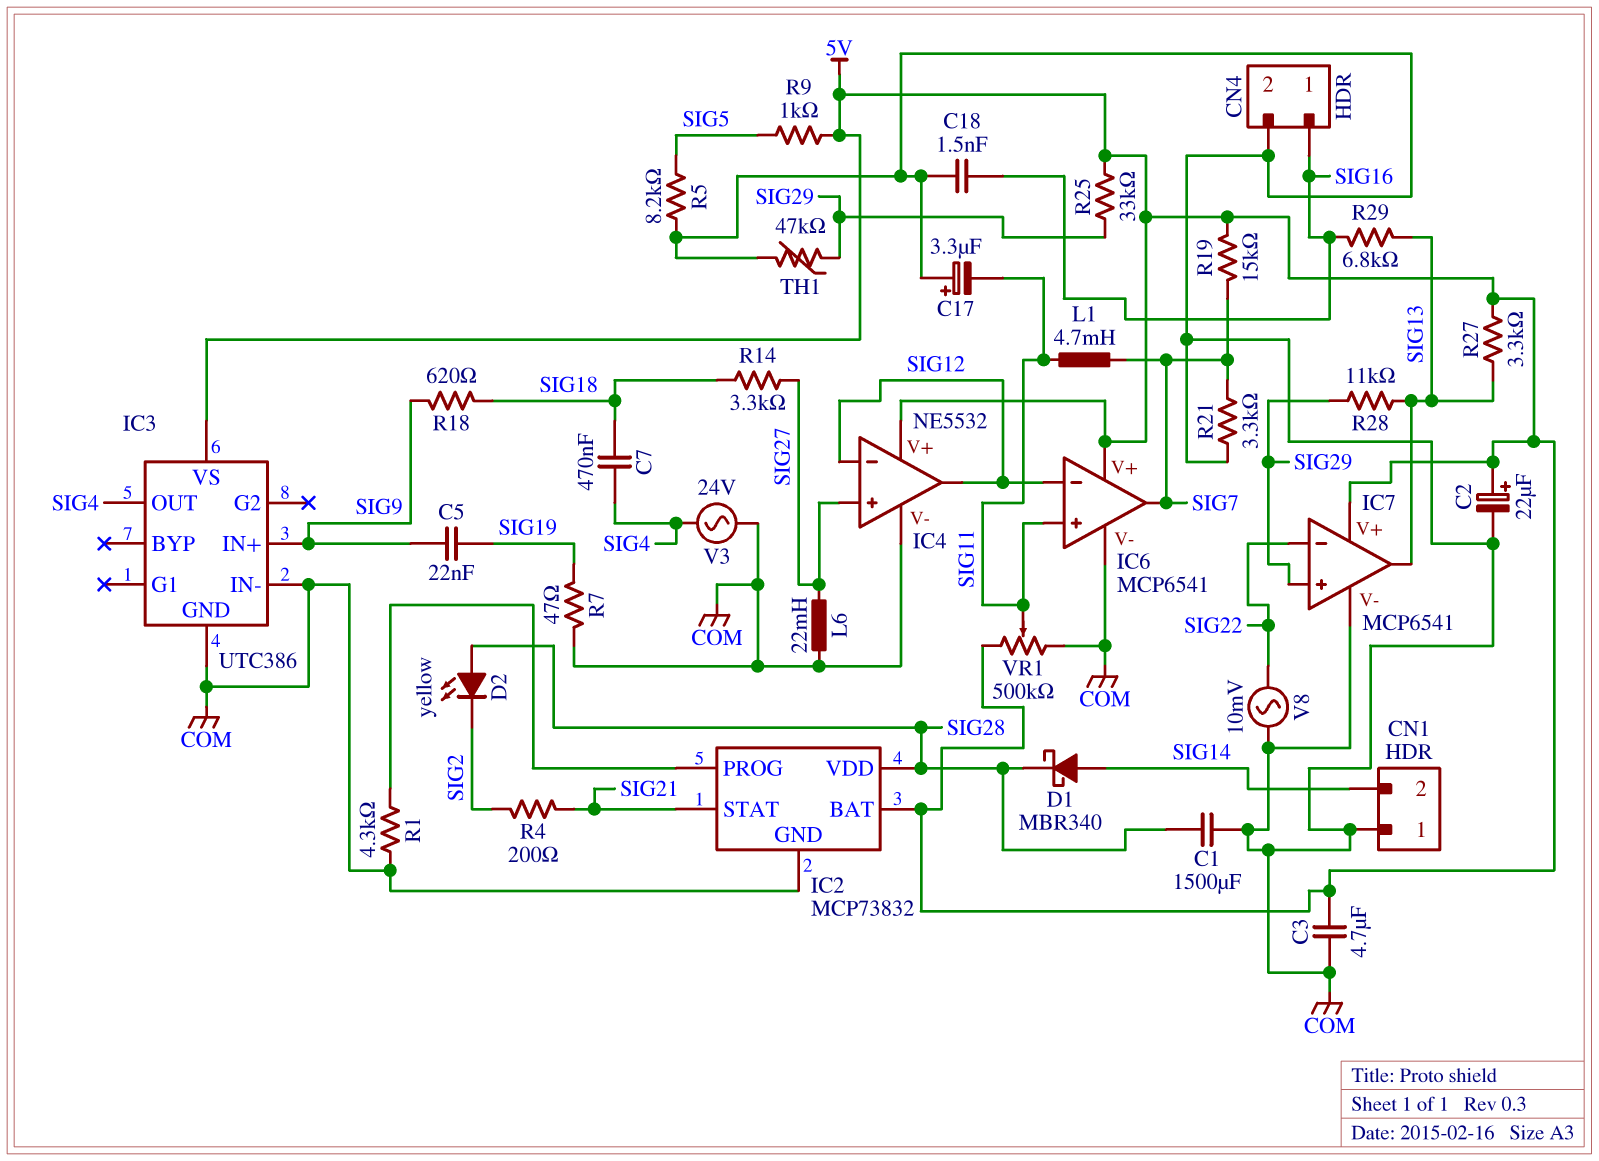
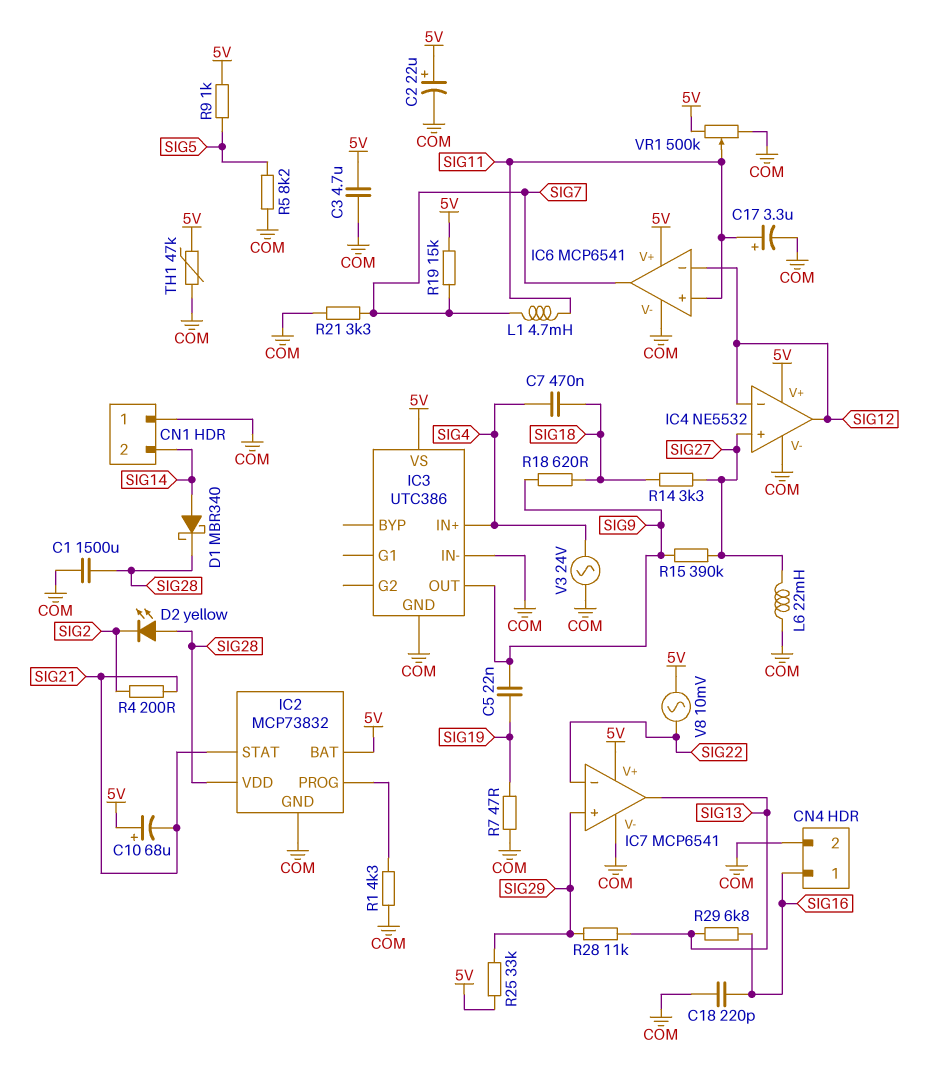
C10: none -> 68uF (plus 5V, minus SIG21)
C17: 3.3uF (plus COM, minus SIG11) -> 3.3uF (plus SIG11, minus COM)
C18: 1.5nF (COM, SIG16) -> 220pF (COM, SIG16)
IC3 pin IN+: SIG9 -> SIG4
IC3 pin OUT: SIG4 -> SIG9
R15: none -> 390k (SIG9, SIG27)
R27: 3.3k (5V, SIG13) -> none
TH1: 47k (COM, SIG29) -> 47k (5V, COM)
V8: AC 10mV (COM, SIG22) -> AC 10mV (5V, SIG22)

